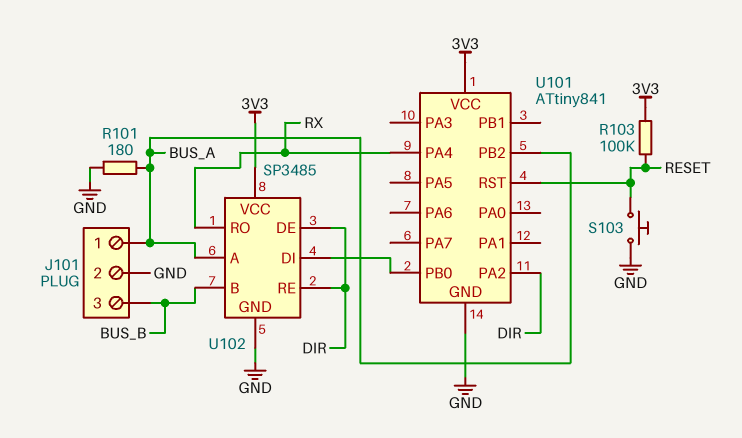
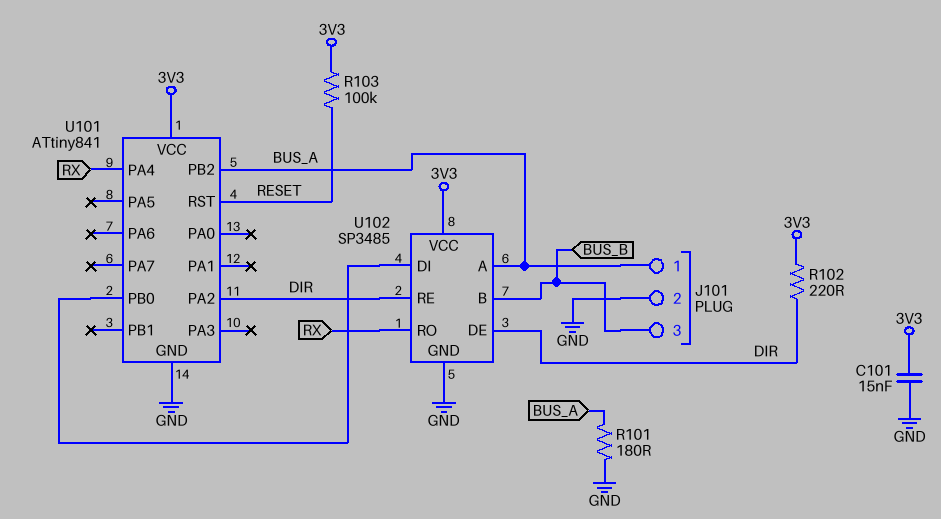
C101: none -> 15nF (3V3, GND)
R102: none -> 220 (3V3, DIR)
S103: button (GND, RESET) -> none

